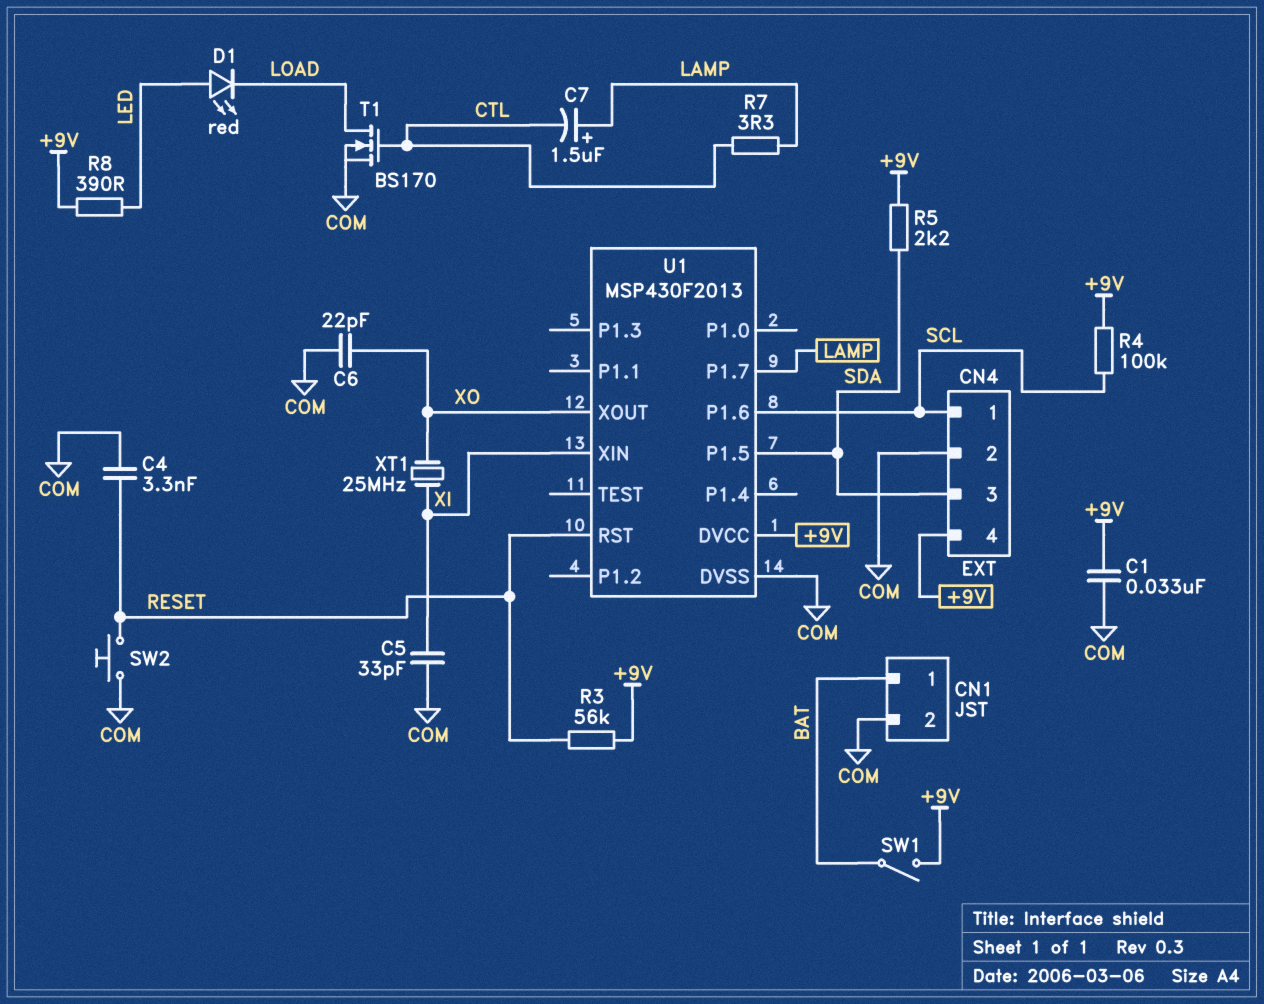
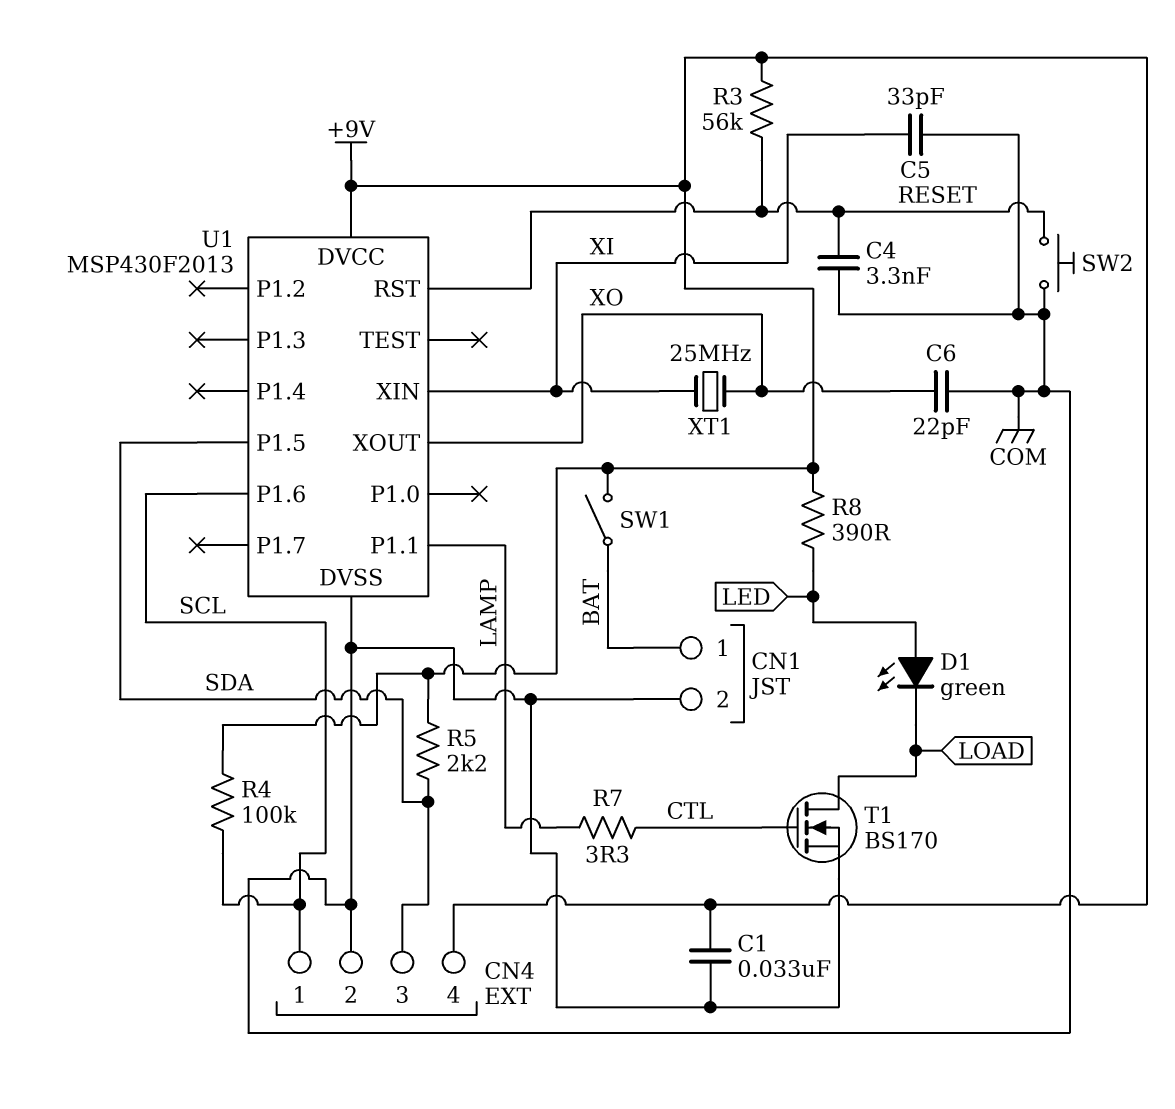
C7: 1.5uF (plus LAMP, minus CTL) -> none
D1: LED red (A LED, K LOAD) -> LED green (A LED, K LOAD)
U1 pin P1.1: none -> LAMP
U1 pin P1.7: LAMP -> none

